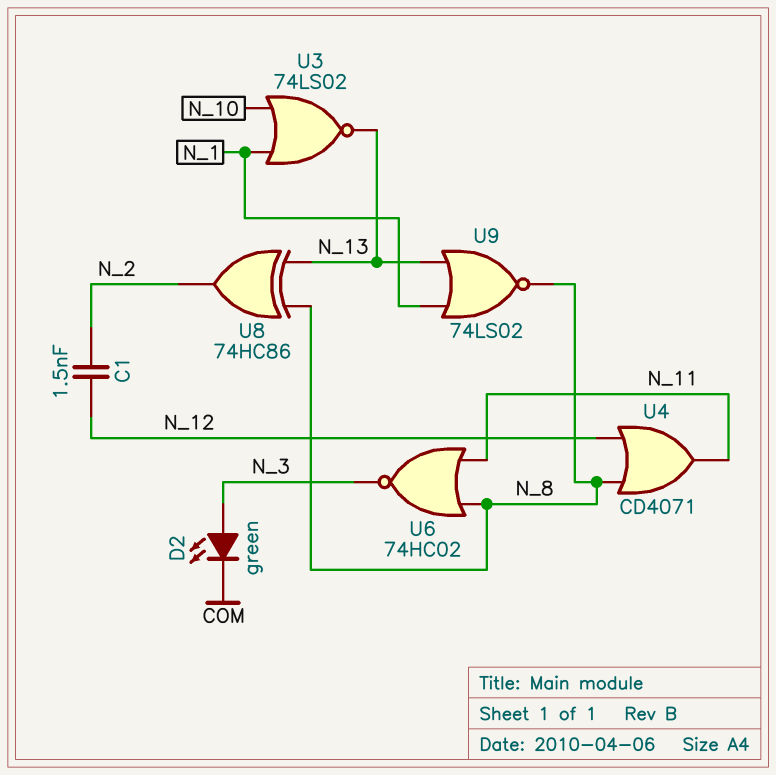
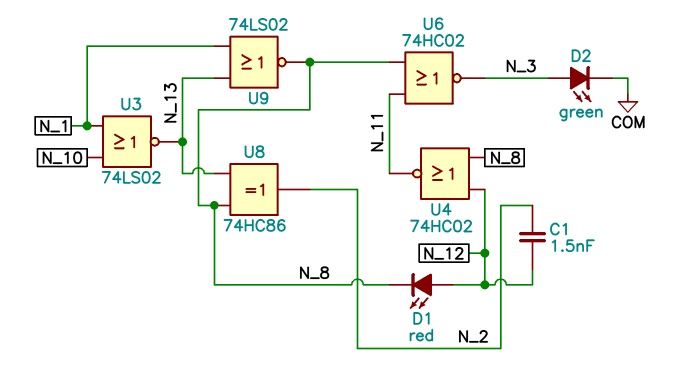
D1: none -> LED red (A N_12, K N_8)
U4: OR CD4071 (in N_8, in N_12, out N_11) -> NOR 74HC02 (in N_8, in N_12, out N_11)

